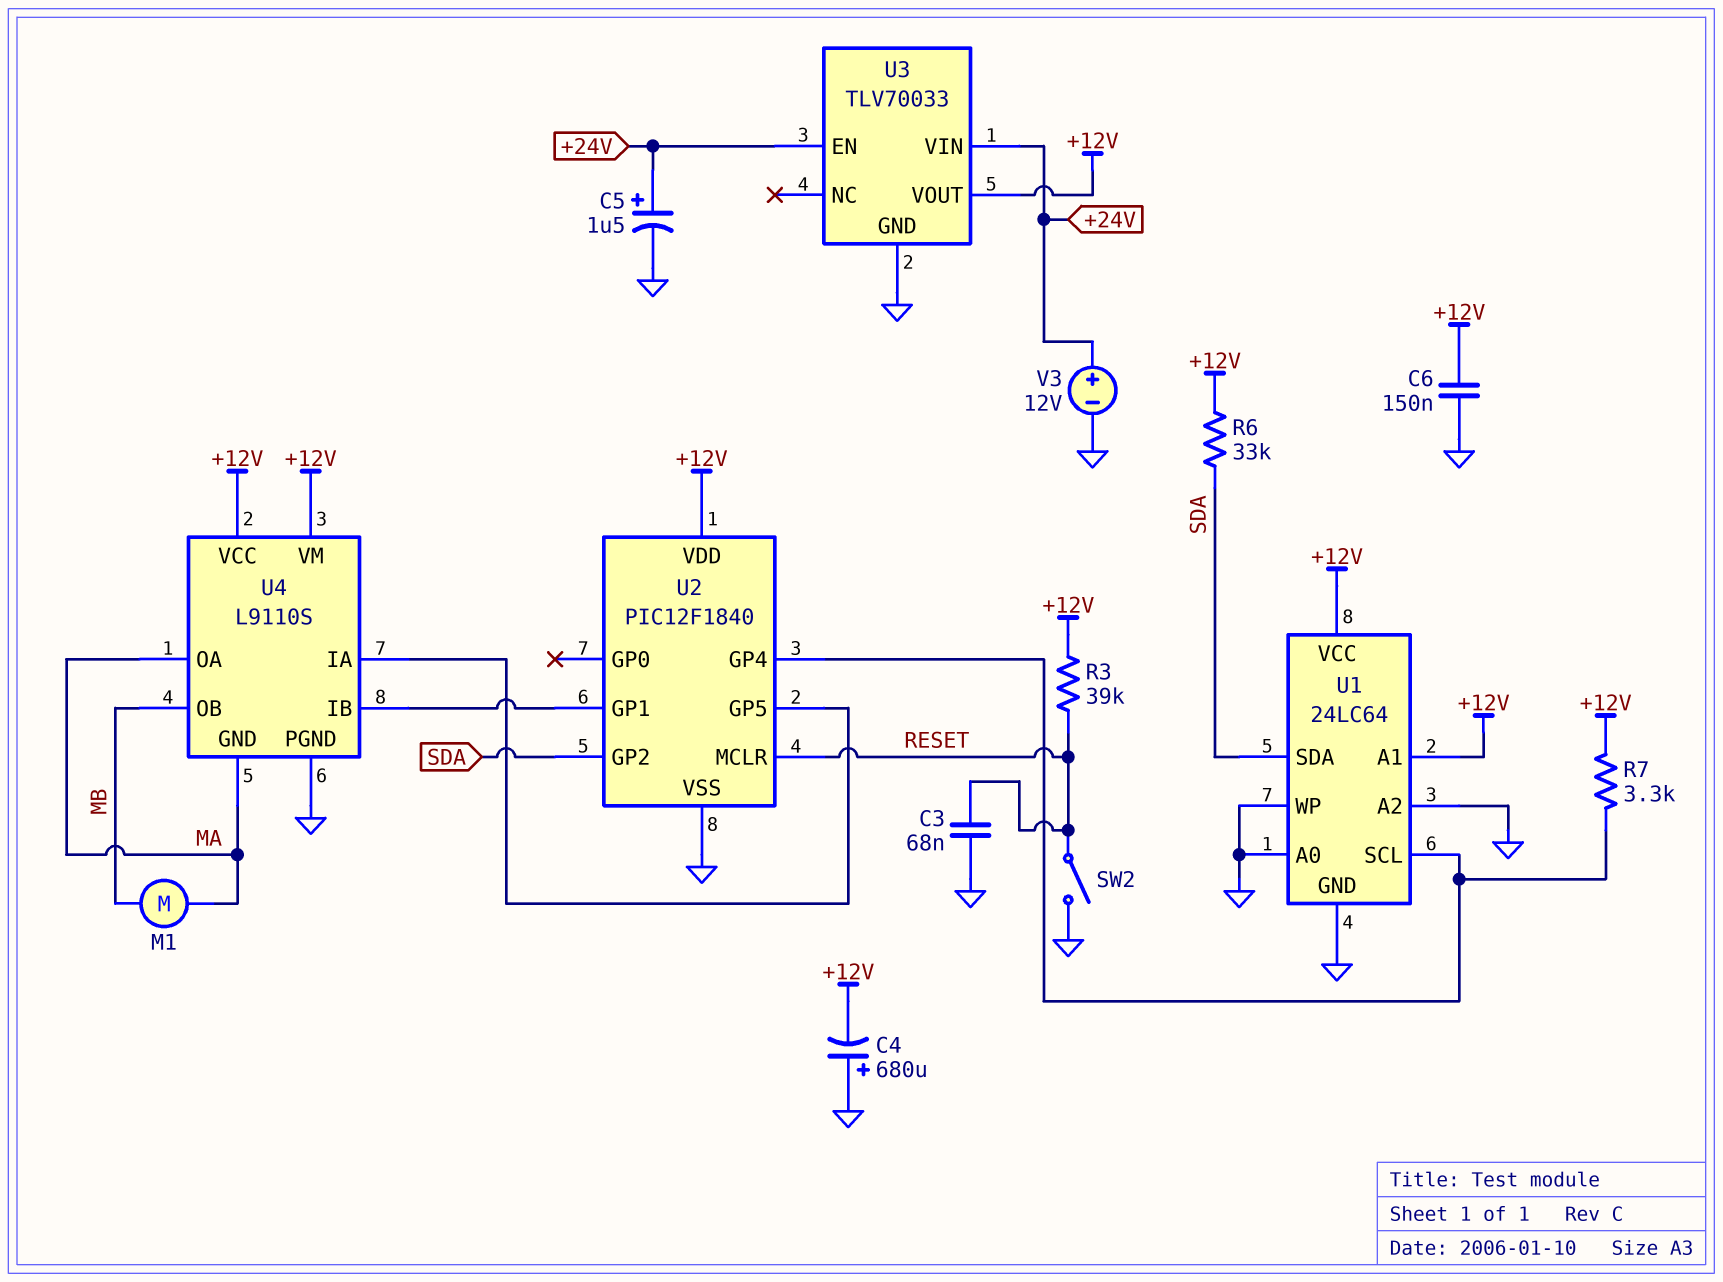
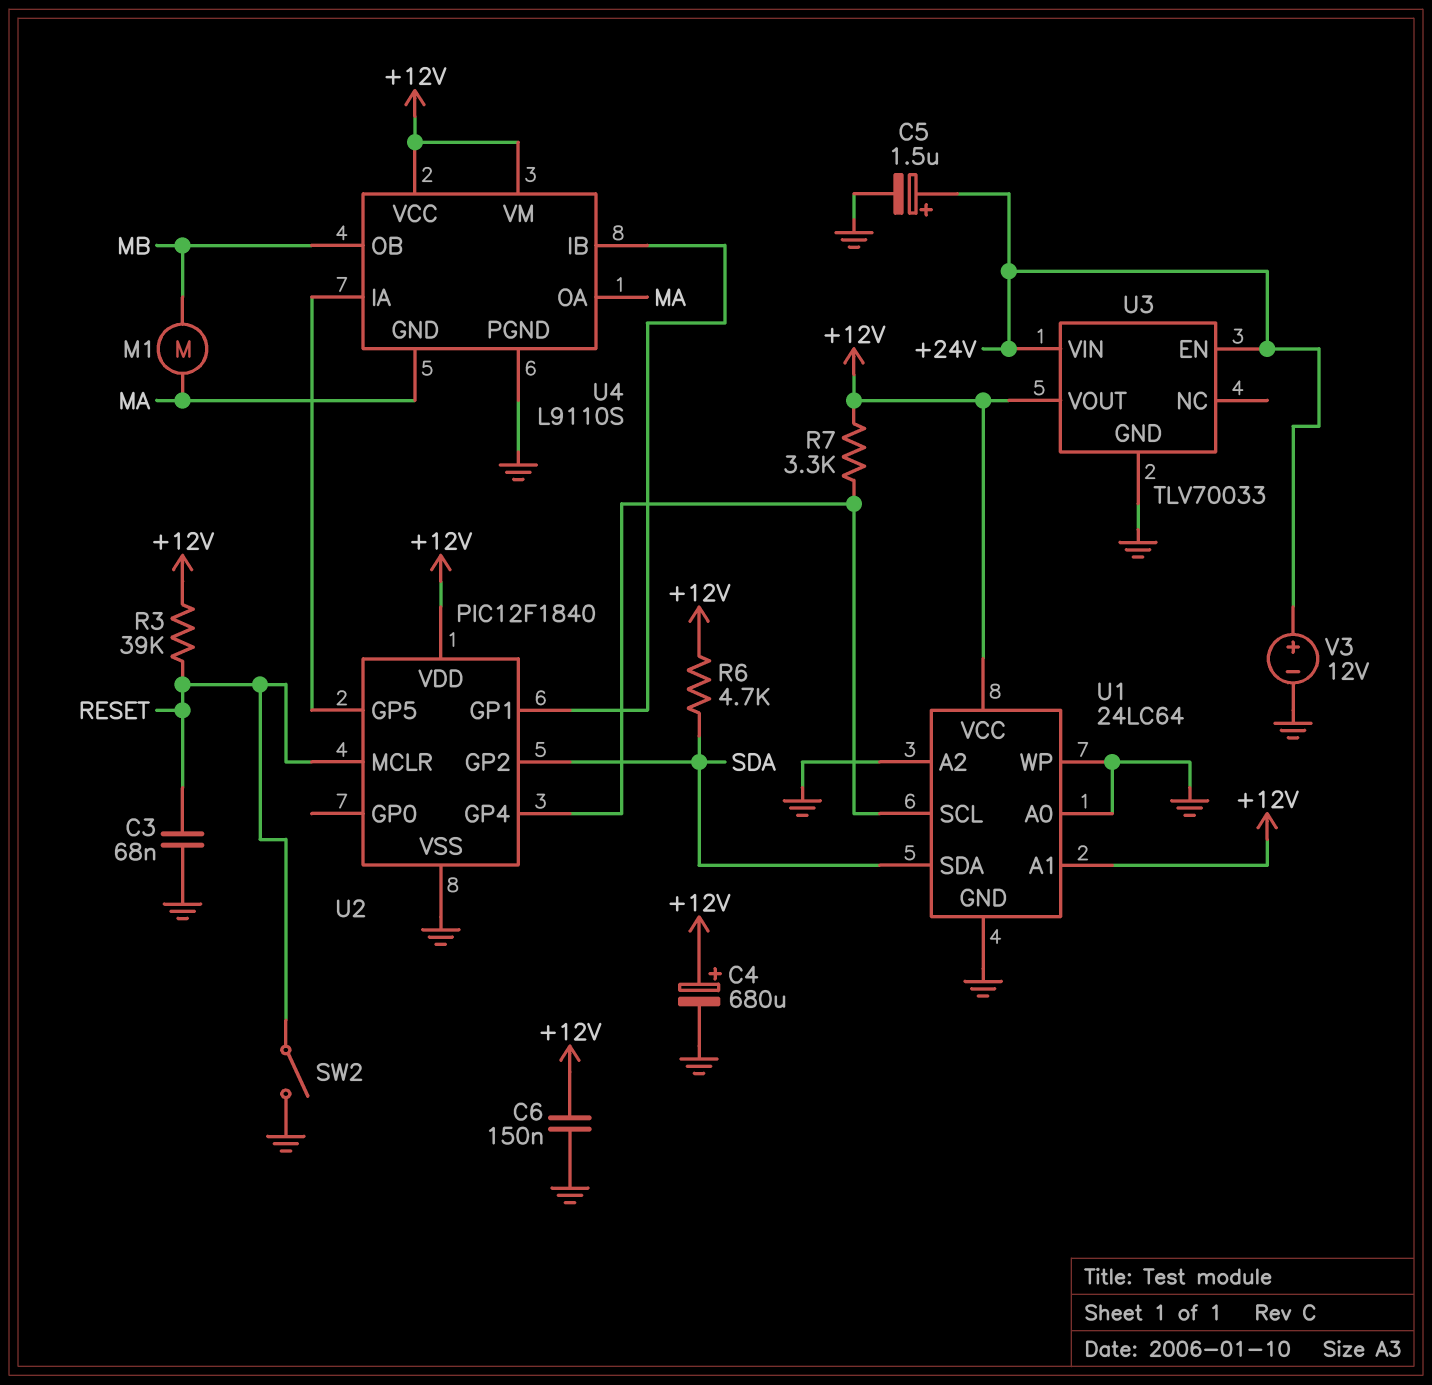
C4: 680uF (plus GND, minus +12V) -> 680uF (plus +12V, minus GND)
R6: 33k (+12V, SDA) -> 4.7k (+12V, SDA)

